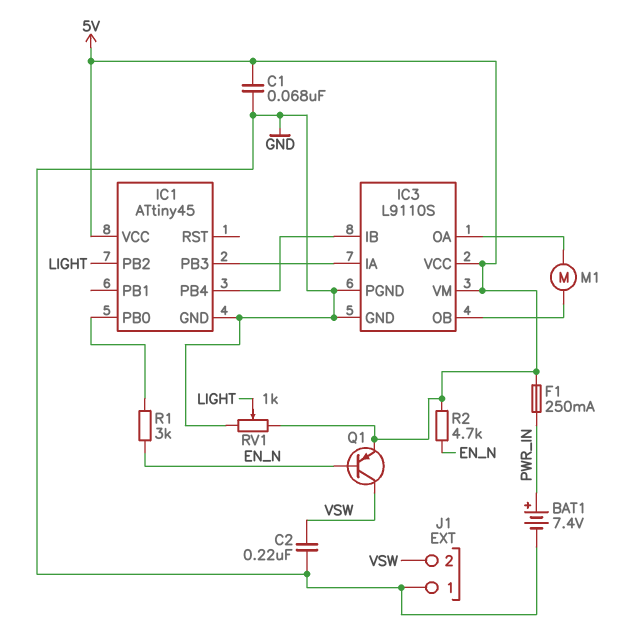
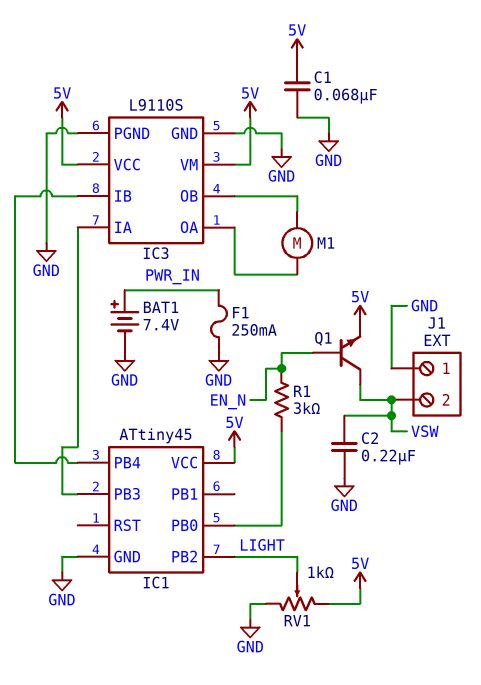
F1: 250mA (5V, PWR_IN) -> 250mA (GND, PWR_IN)
Q1: PNP (B EN_N, C VSW, E 5V) -> NPN (B EN_N, C VSW, E 5V)
R2: 4.7k (5V, EN_N) -> none

